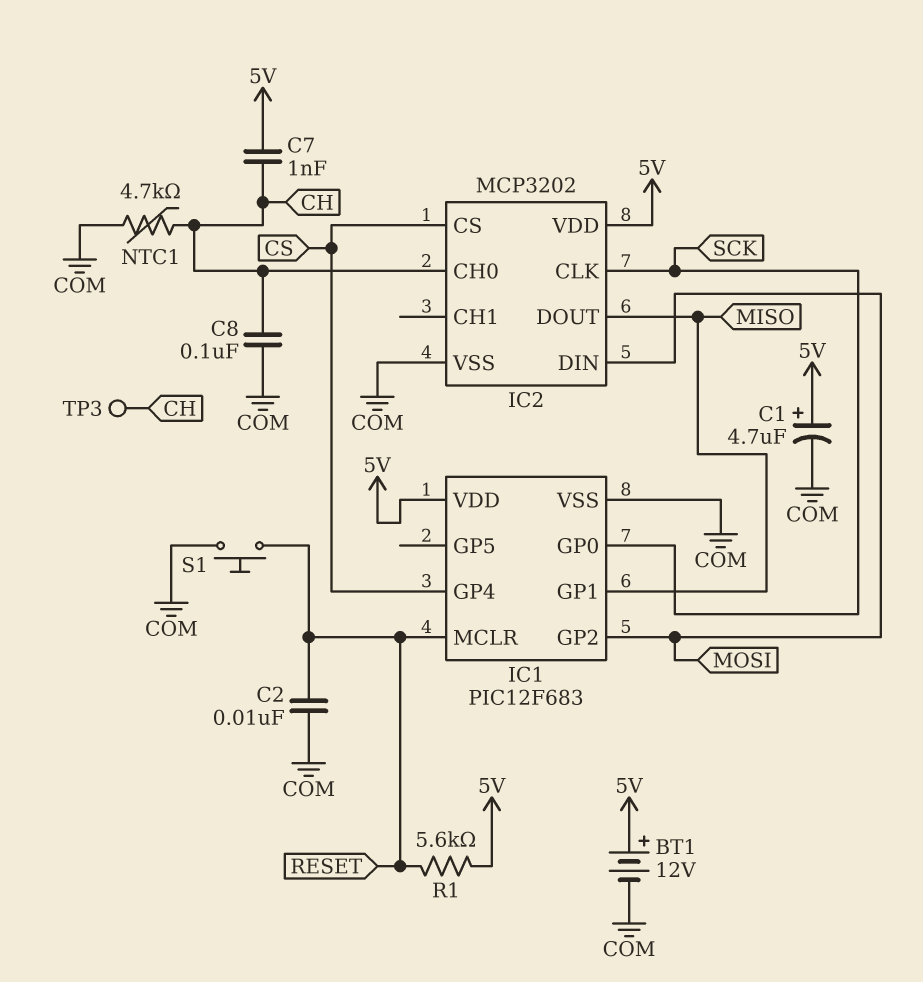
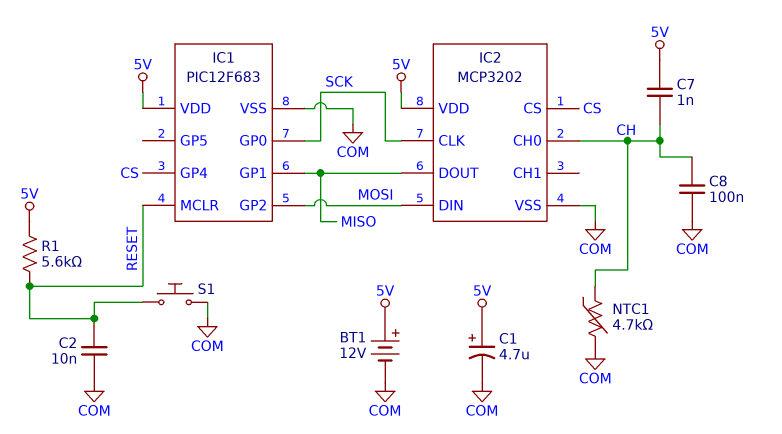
TP3: test point (CH) -> none

